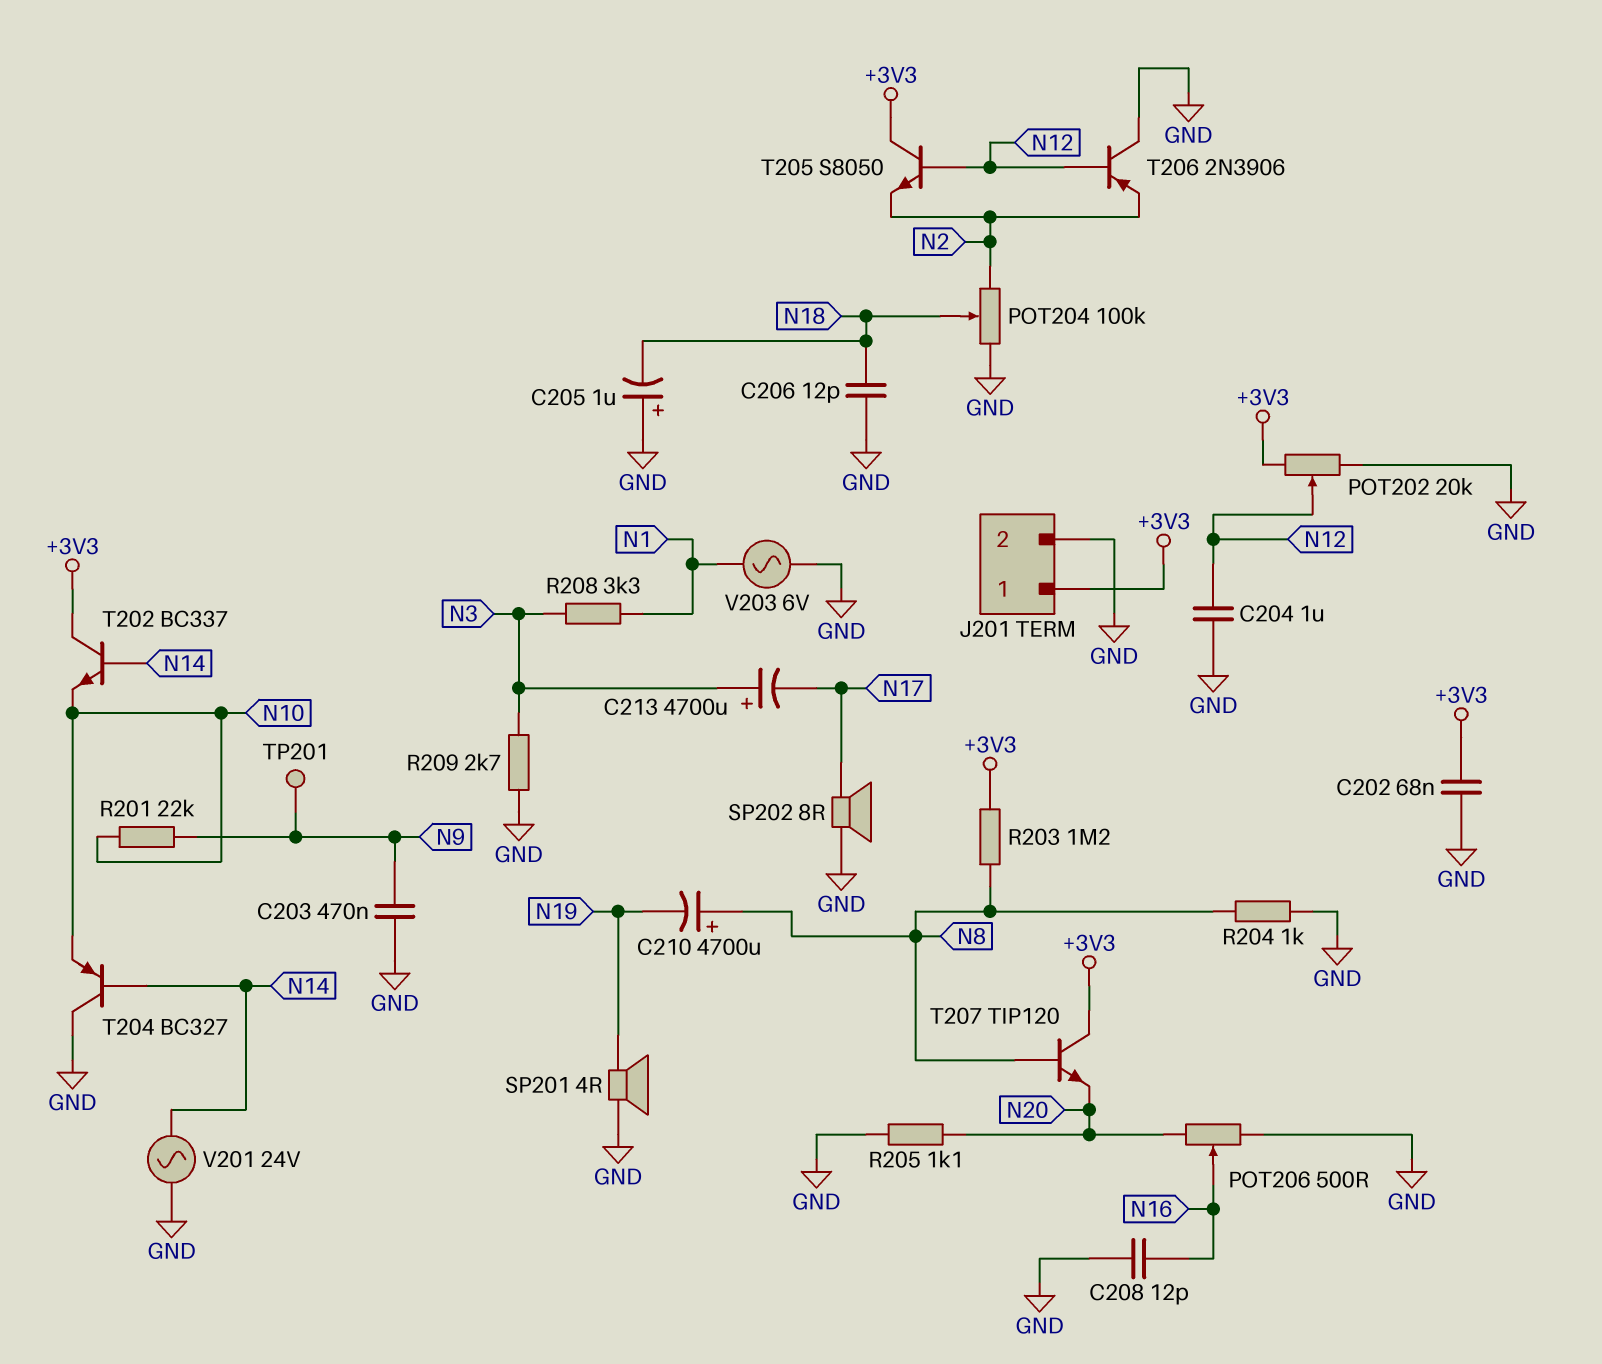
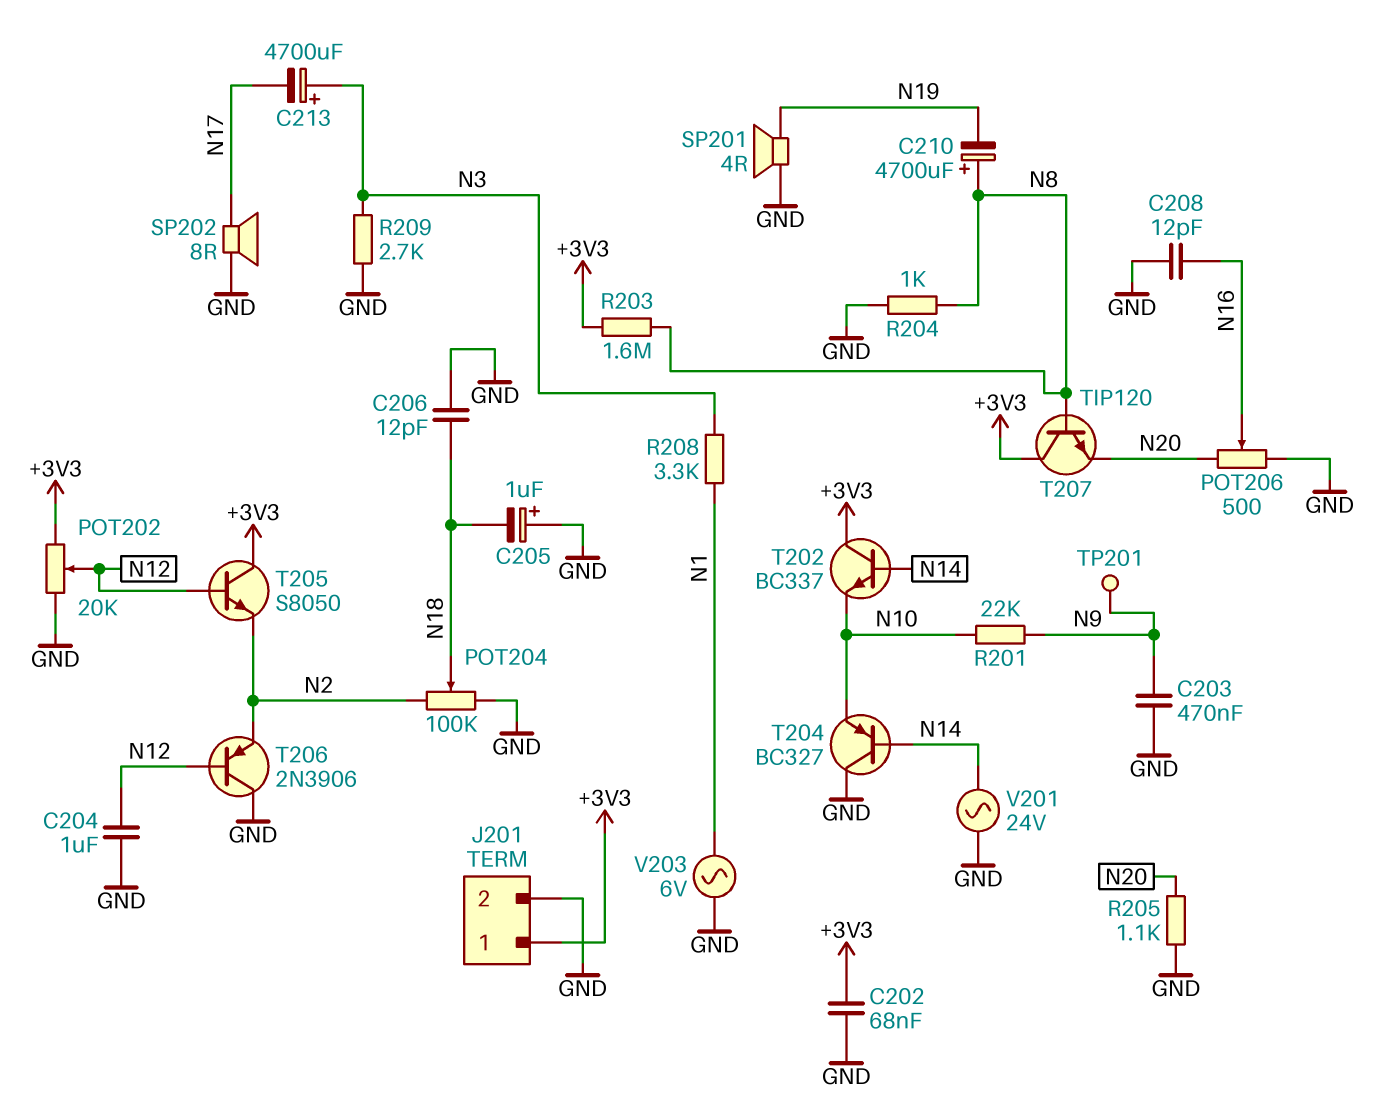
R203: 1.2M (+3V3, N8) -> 1.6M (+3V3, N8)

